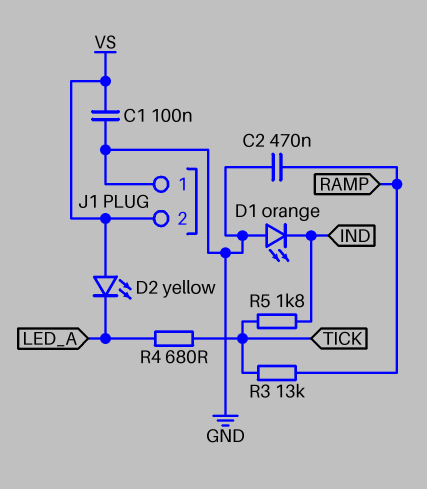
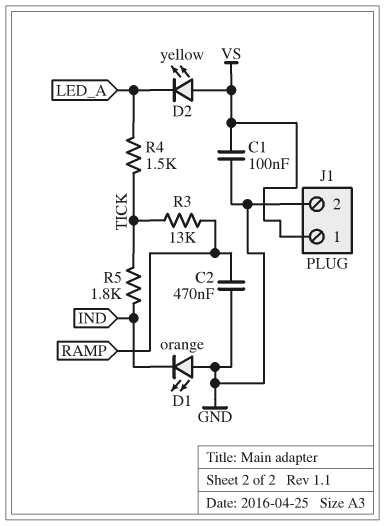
J1 pin 1: GND -> VS
J1 pin 2: VS -> GND
R4: 680 (LED_A, TICK) -> 1.5k (LED_A, TICK)

